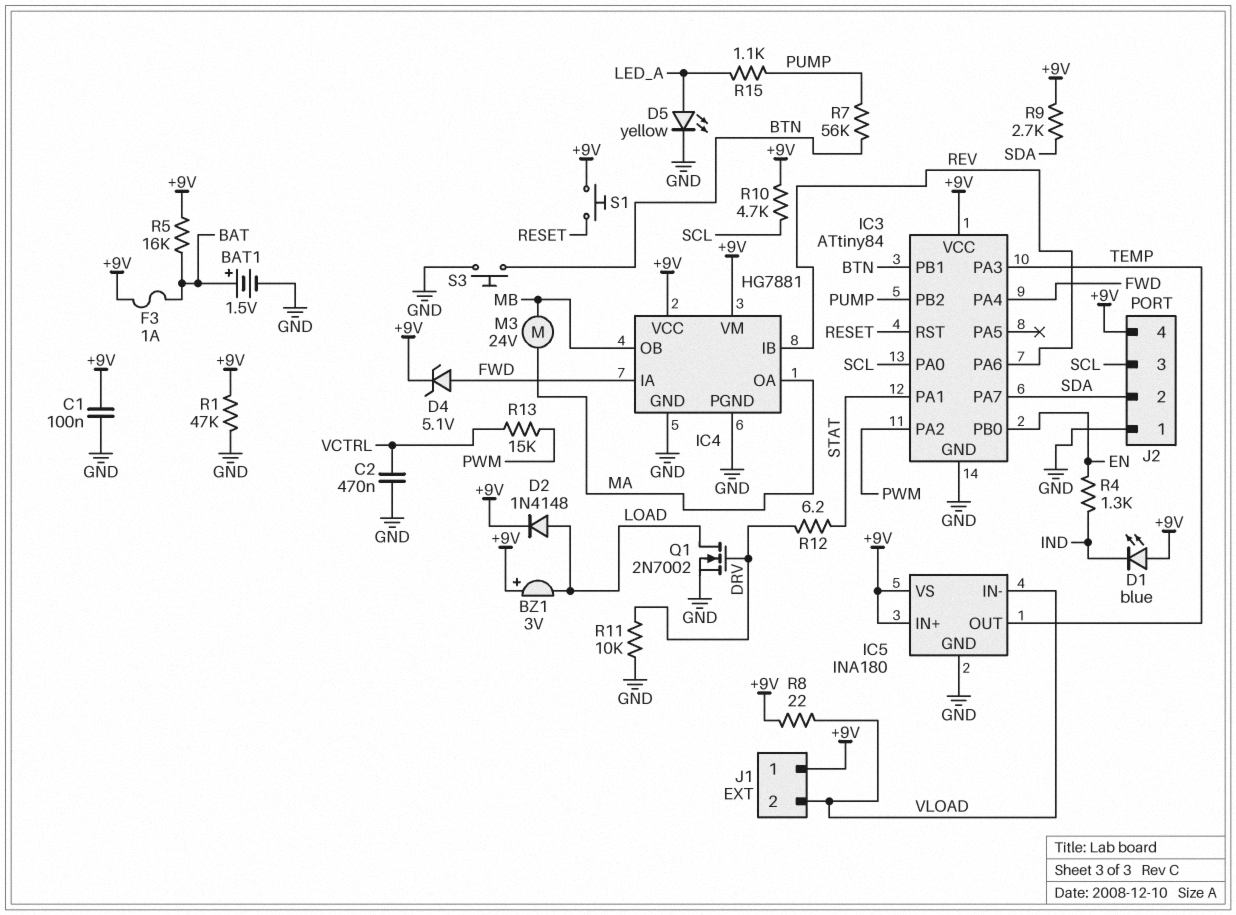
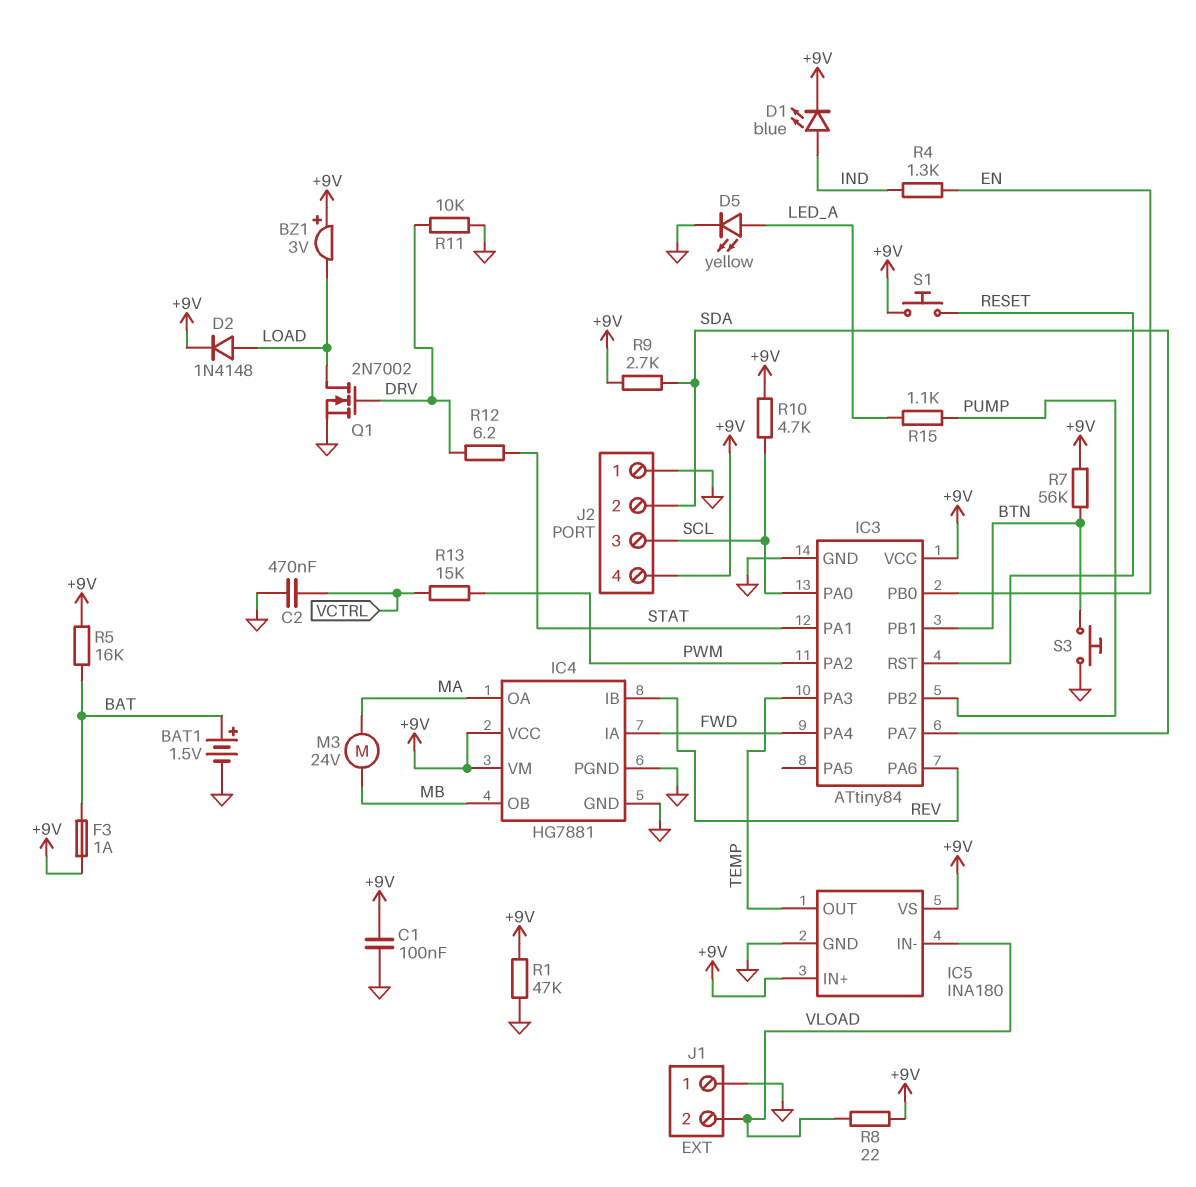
D1: LED blue (A +9V, K IND) -> LED blue (A IND, K +9V)
D4: zener 5.1V (A FWD, K +9V) -> none
J1 pin 1: +9V -> GND
R7: 56k (BTN, PUMP) -> 56k (+9V, BTN)

